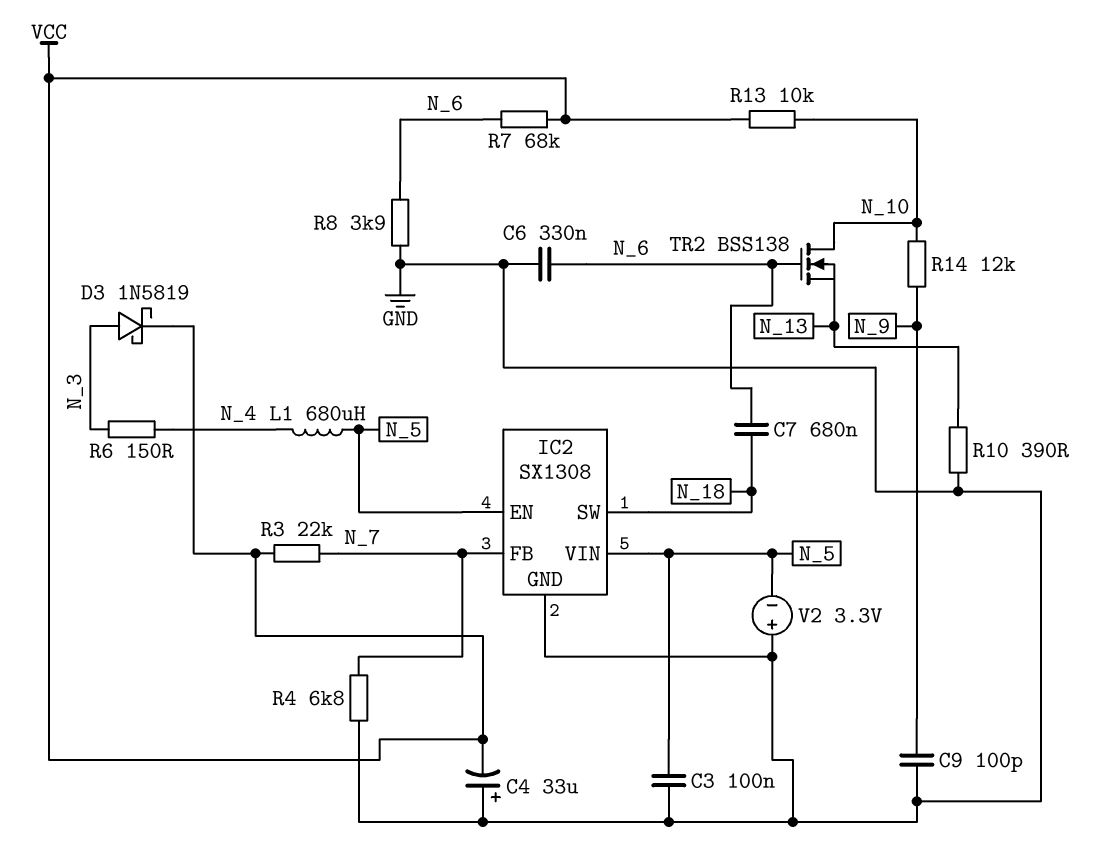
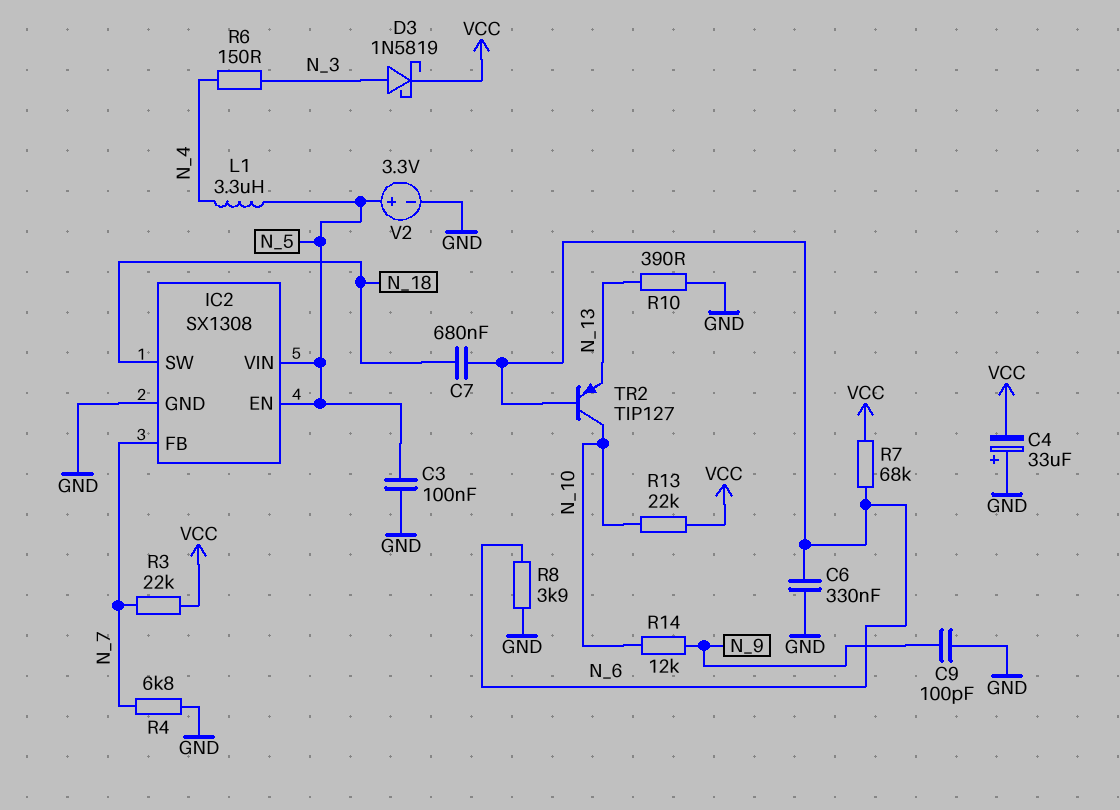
L1: 680uH (N_4, N_5) -> 3.3uH (N_4, N_5)
R13: 10k (N_10, VCC) -> 22k (N_10, VCC)
TR2: NMOS BSS138 (G N_6, D N_10, S N_13) -> PNP TIP127 (B N_6, C N_10, E N_13)
V2: 3.3V (plus GND, minus N_5) -> 3.3V (plus N_5, minus GND)

